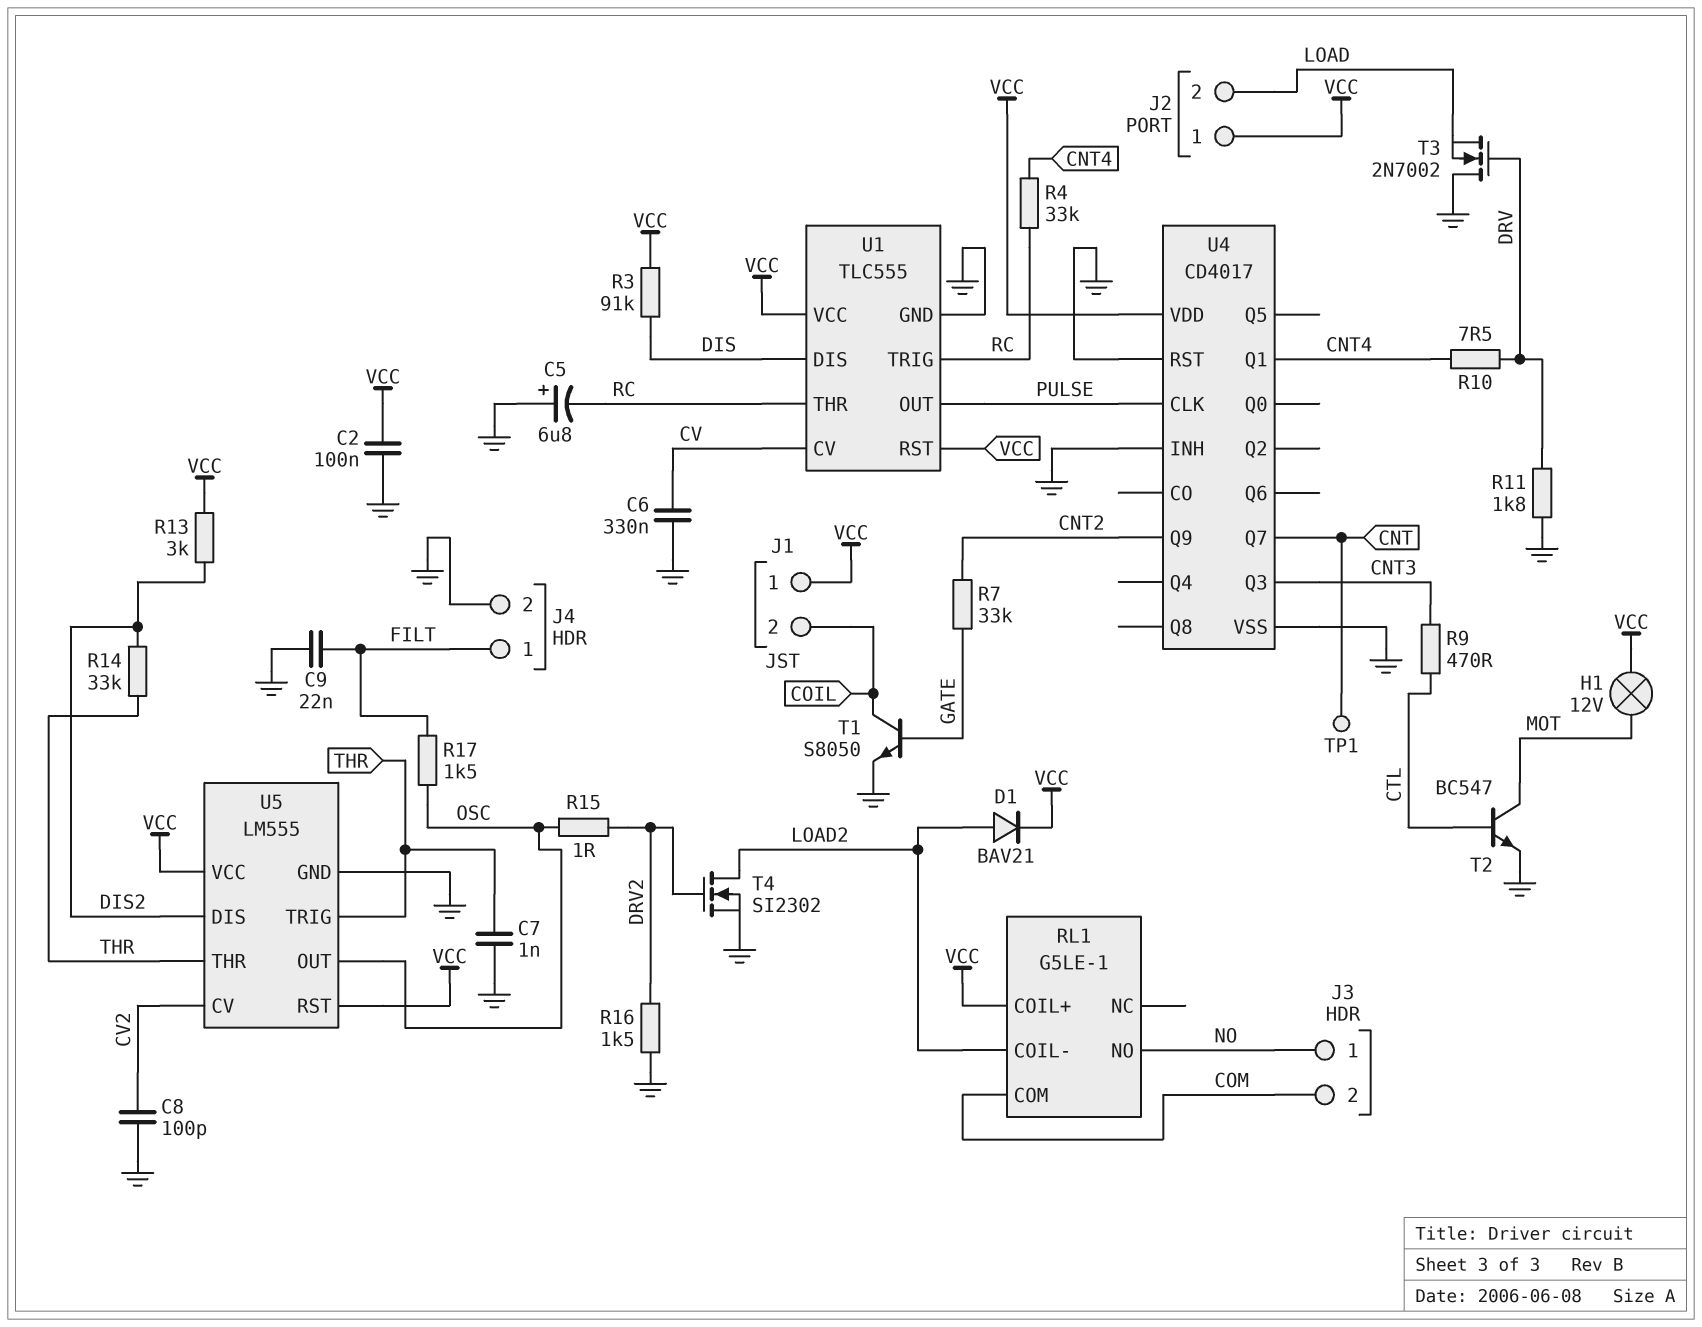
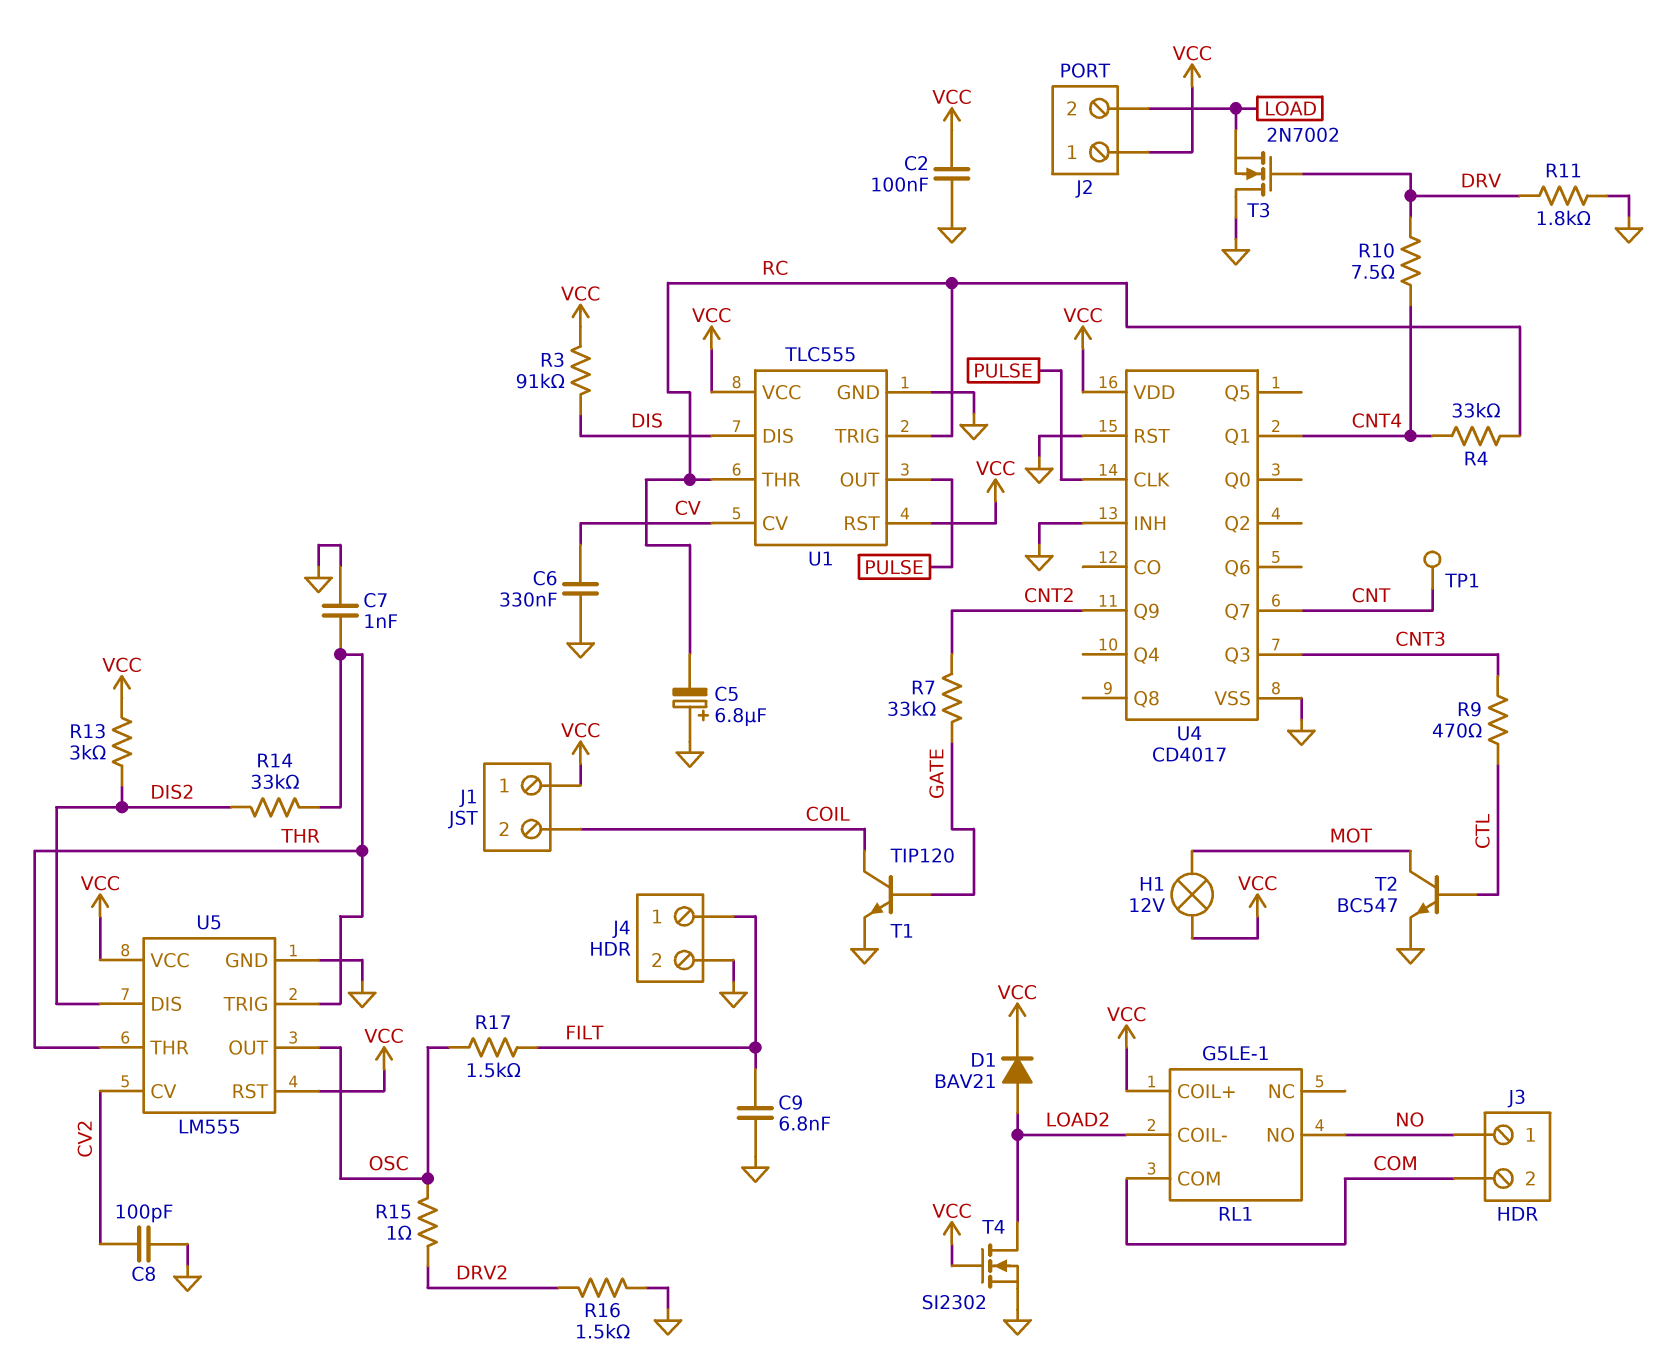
C9: 22nF (FILT, GND) -> 6.8nF (FILT, GND)
T1: NPN S8050 (B GATE, C COIL, E GND) -> NPN TIP120 (B GATE, C COIL, E GND)
T4: NMOS SI2302 (G DRV2, D LOAD2, S GND) -> NMOS SI2302 (G VCC, D LOAD2, S GND)

